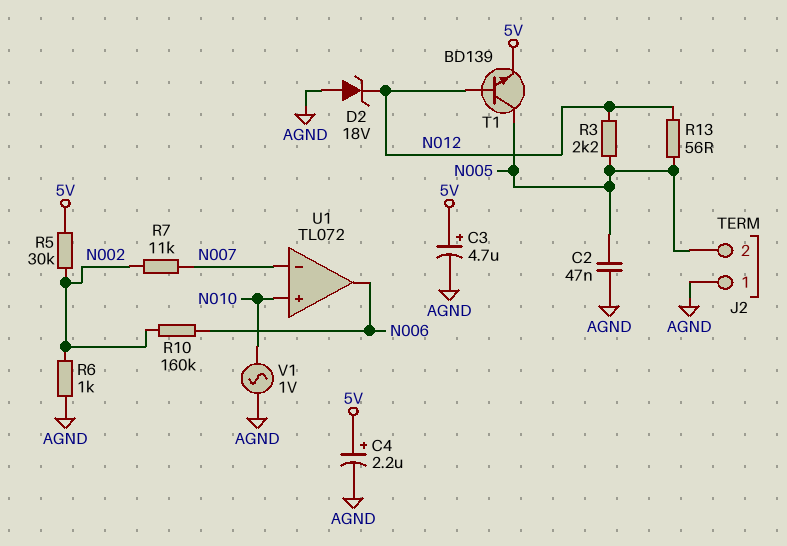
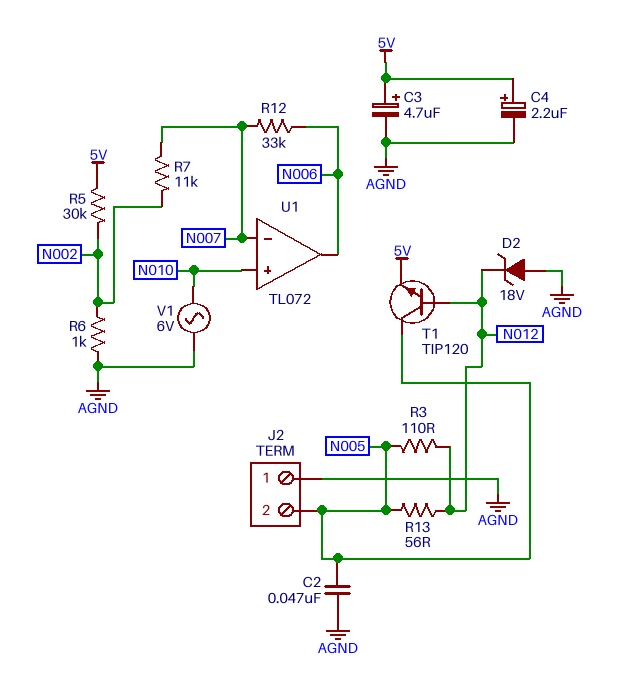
R3: 2.2k (N005, N012) -> 110 (N005, N012)
R10: 160k (N002, N006) -> none
R12: none -> 33k (N006, N007)
T1: NPN BD139 (B N012, C N005, E 5V) -> NPN TIP120 (B N012, C N005, E 5V)
V1: AC 1V (AGND, N010) -> AC 6V (AGND, N010)

